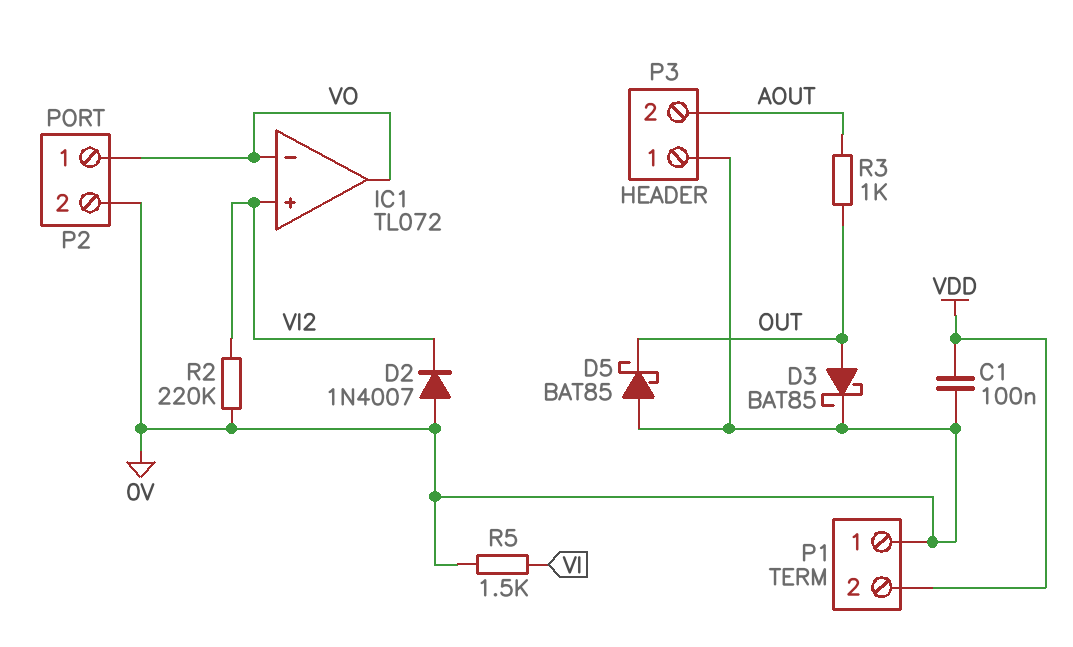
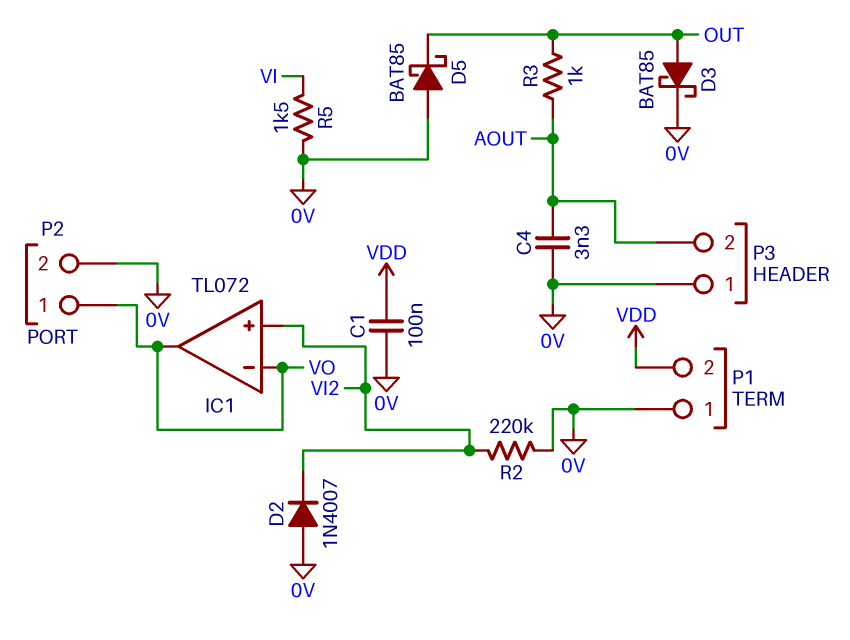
C4: none -> 3.3nF (0V, AOUT)

